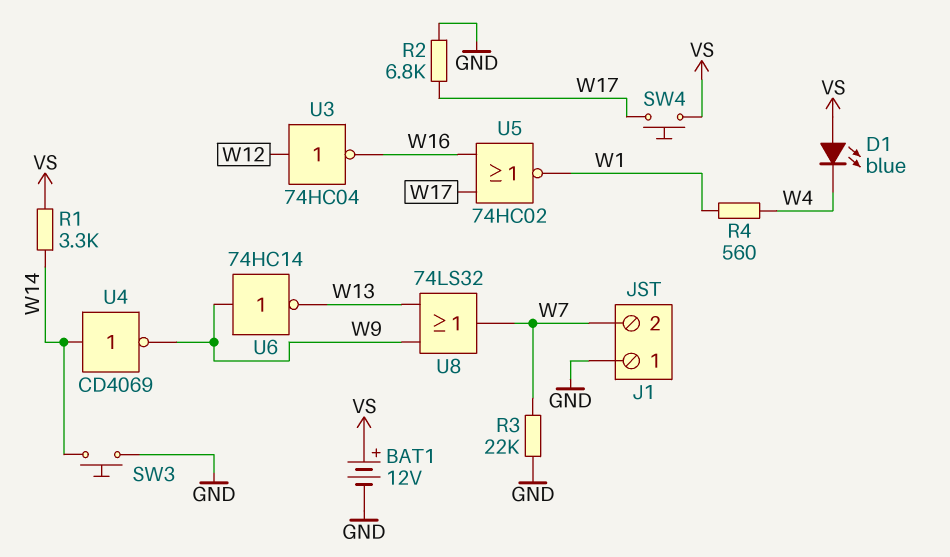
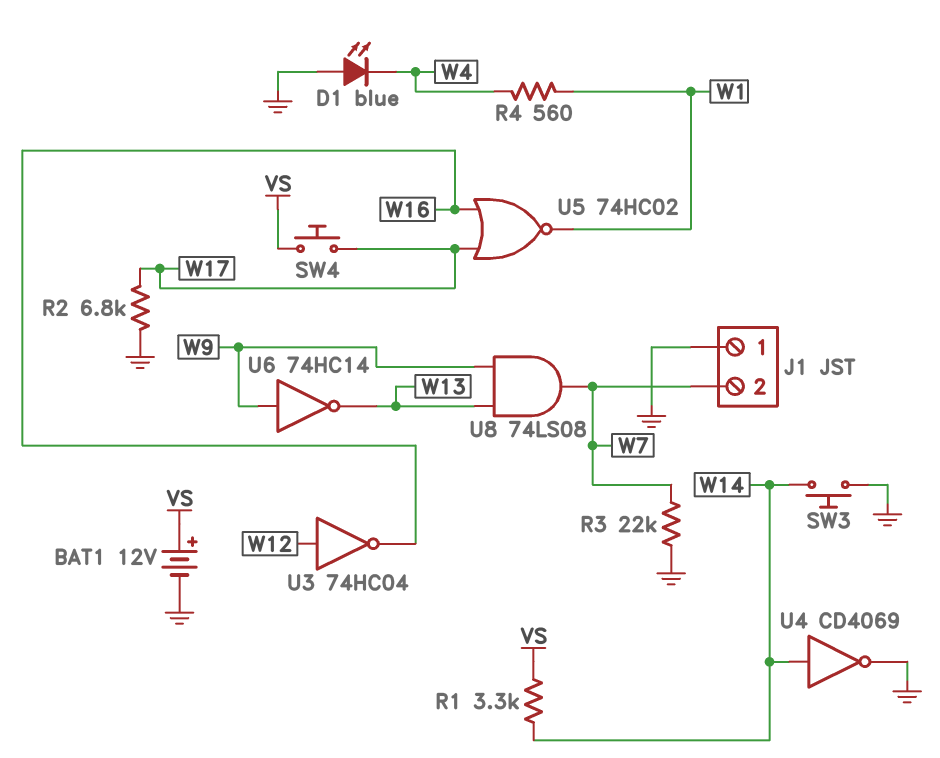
D1: LED blue (A VS, K W4) -> LED blue (A GND, K W4)
U4: NOT CD4069 (in W14, out W9) -> NOT CD4069 (in W14, out GND)
U8: OR 74LS32 (in W9, in W13, out W7) -> AND 74LS08 (in W9, in W13, out W7)

